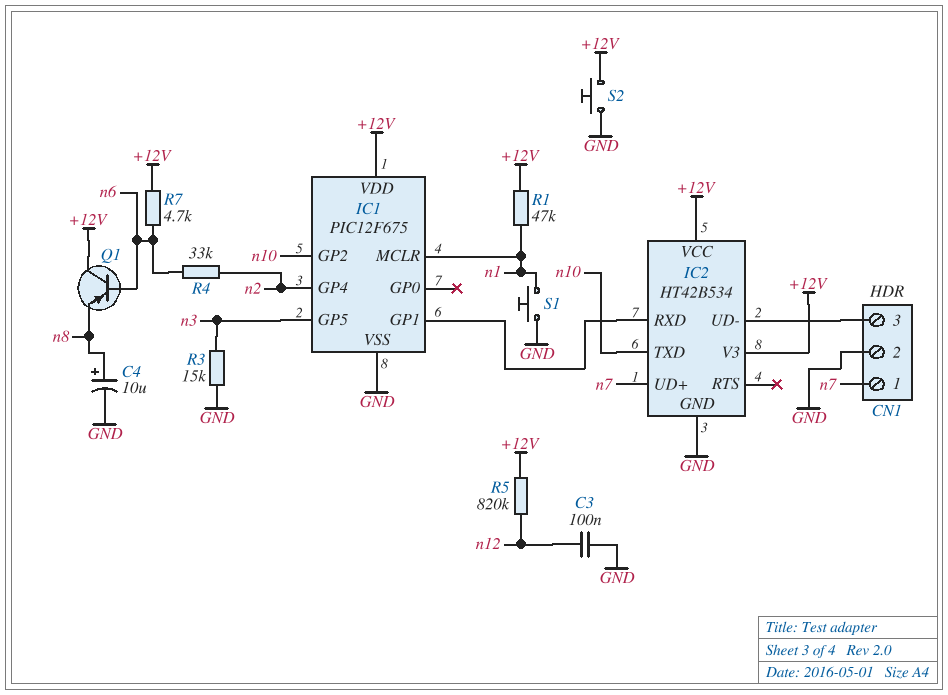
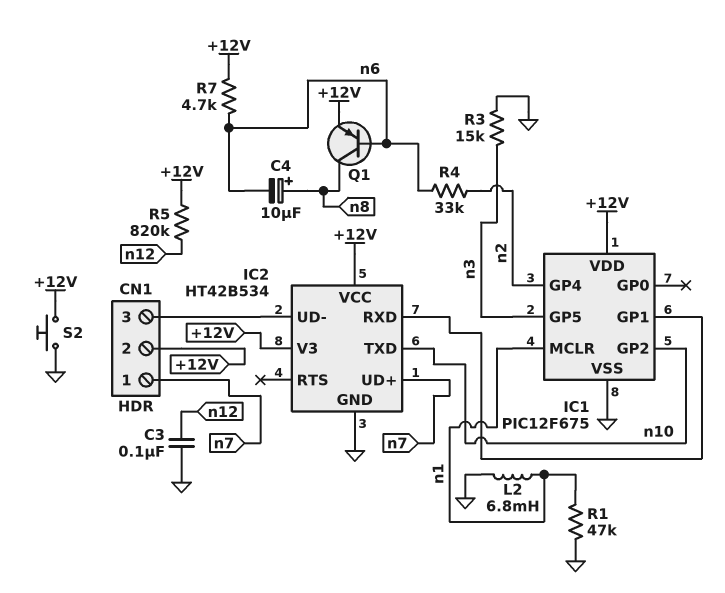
C4: 10uF (plus n8, minus GND) -> 10uF (plus n8, minus n6)
CN1 pin 2: GND -> +12V
L2: none -> 6.8mH (GND, n1)
Q1: PNP (B n6, C +12V, E n8) -> PNP (B n6, C n8, E +12V)
R1: 47k (+12V, n1) -> 47k (GND, n1)
S1: button (GND, n1) -> none

